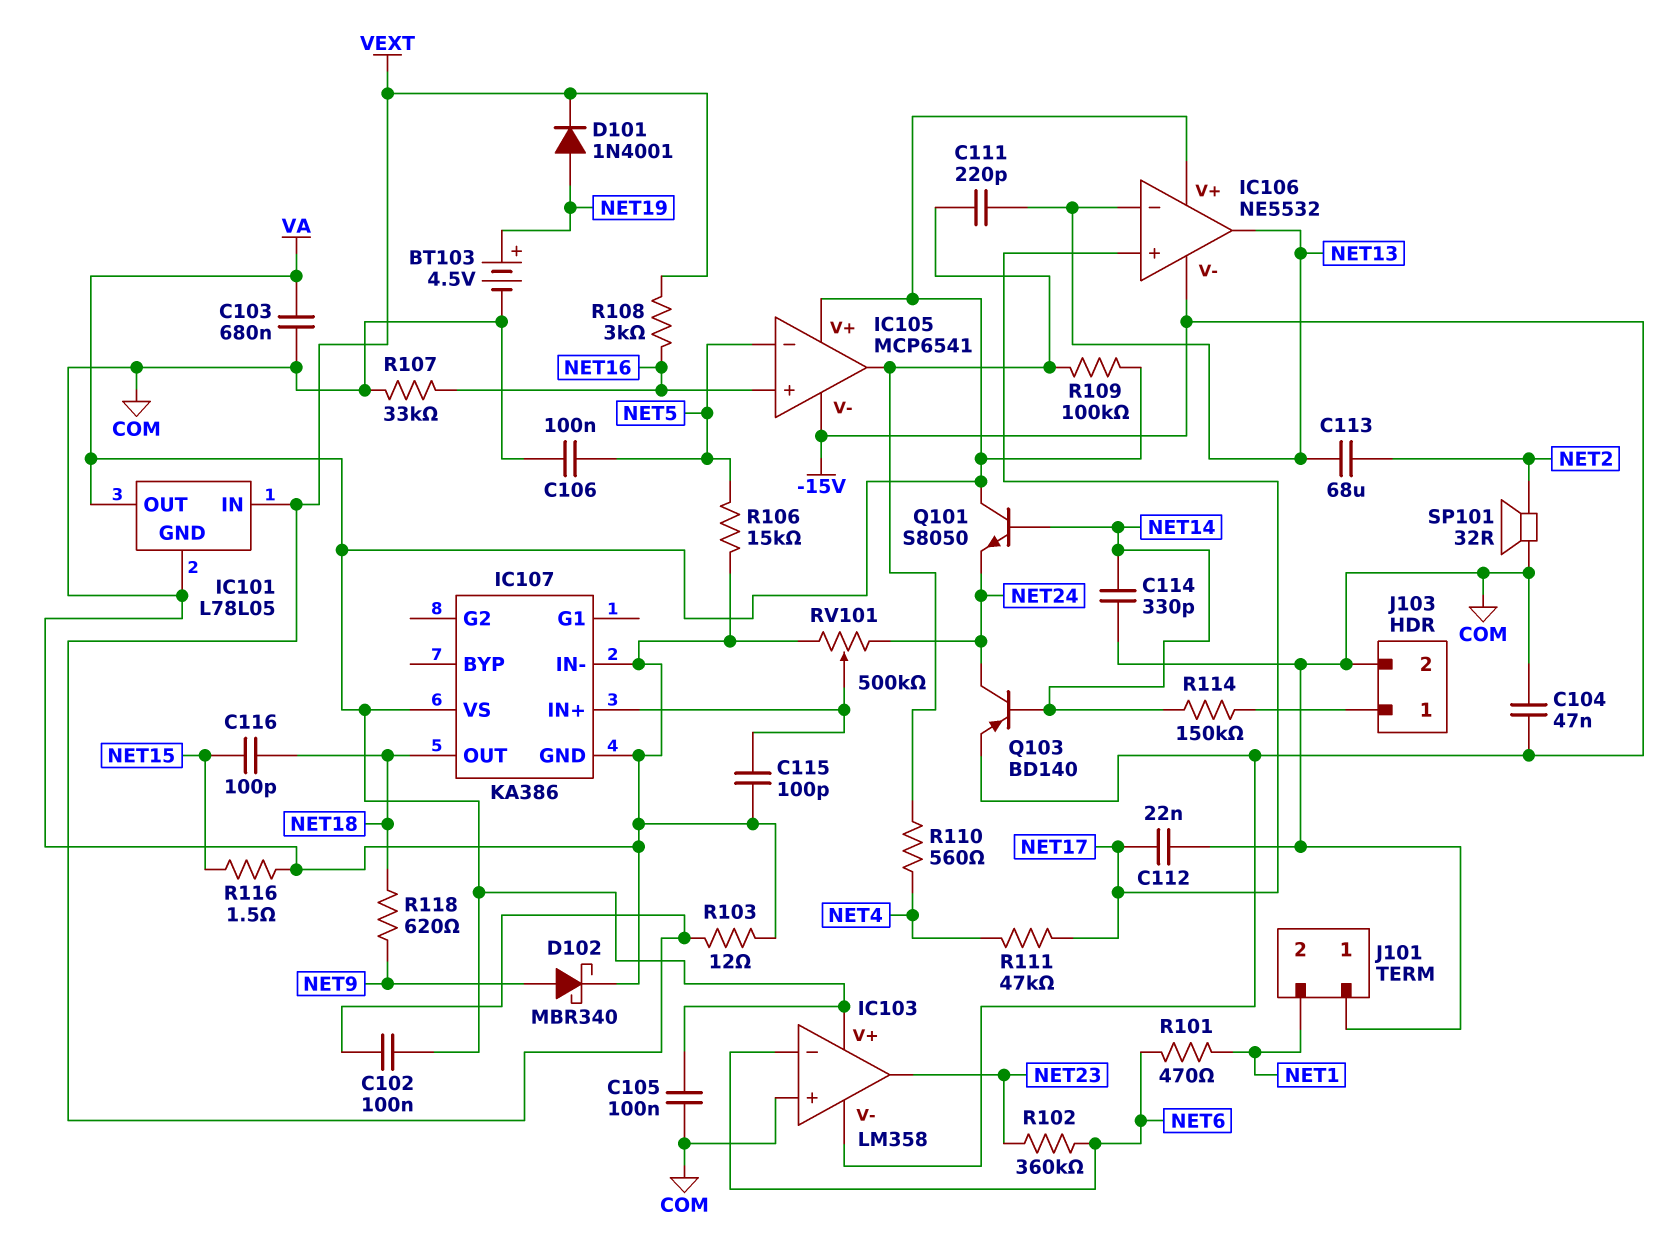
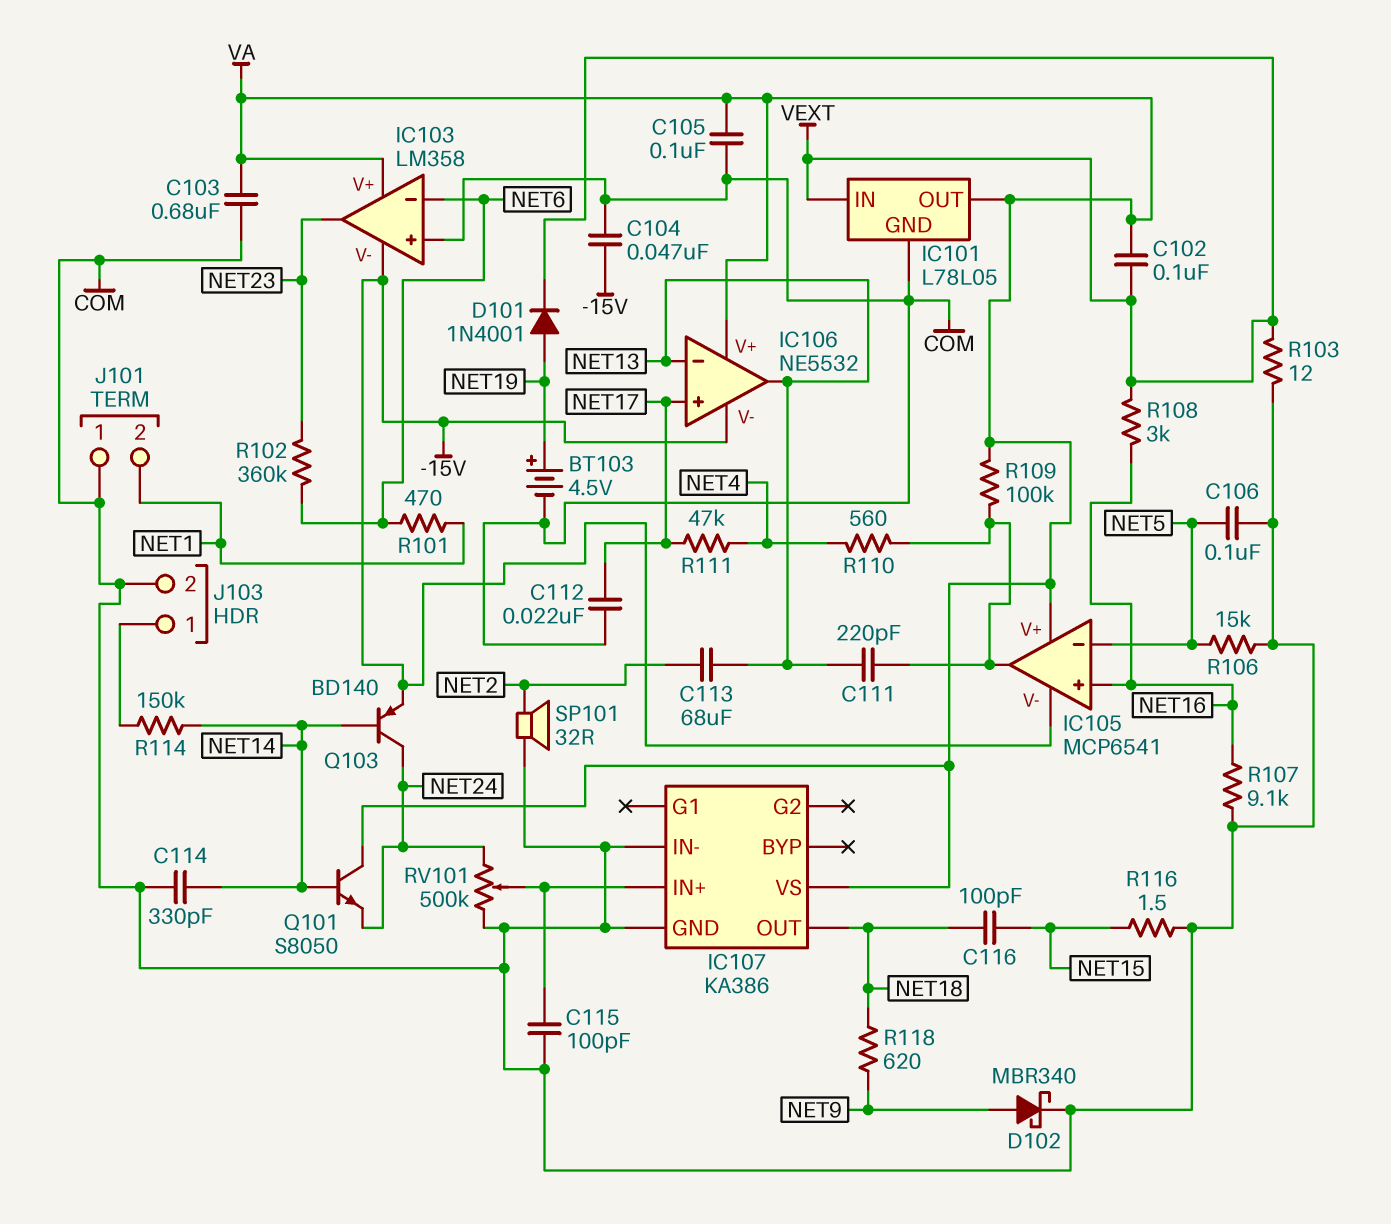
R107: 33k (COM, NET16) -> 9.1k (COM, NET16)

